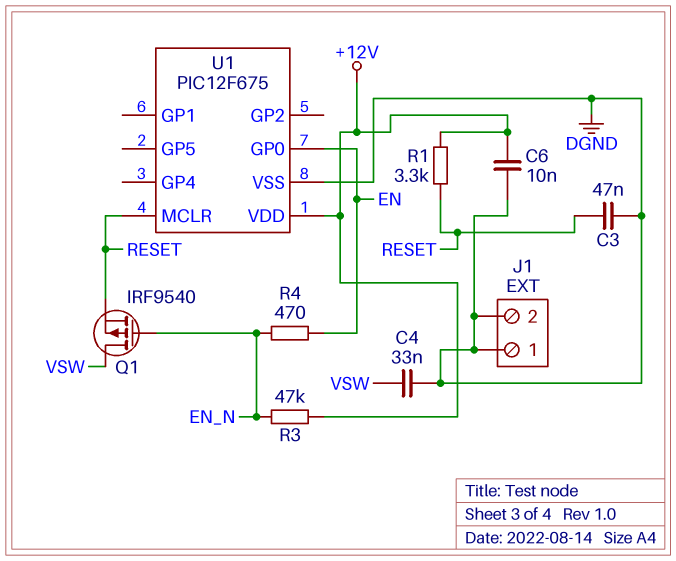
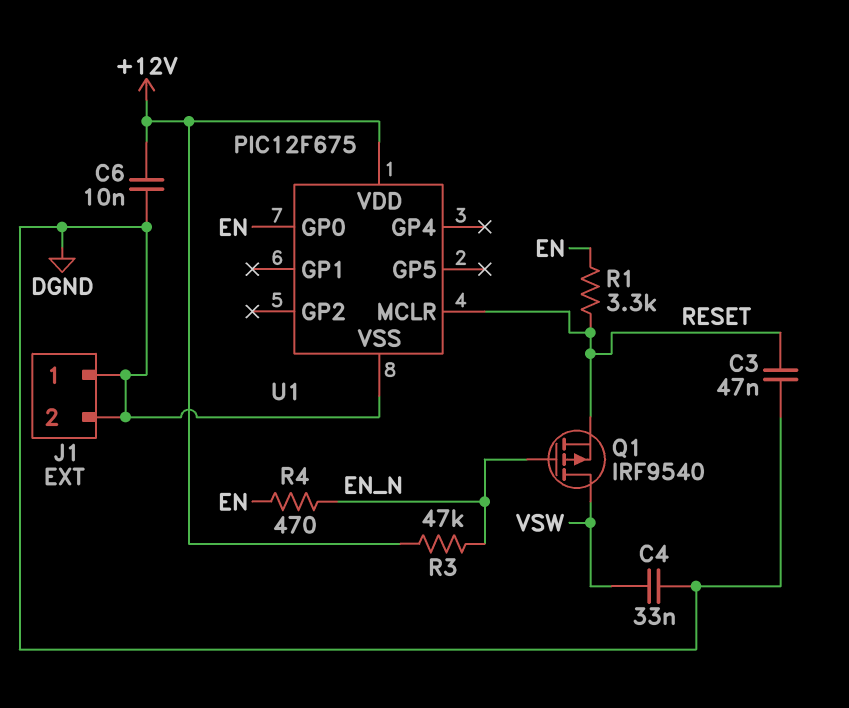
R1: 3.3k (+12V, RESET) -> 3.3k (EN, RESET)

